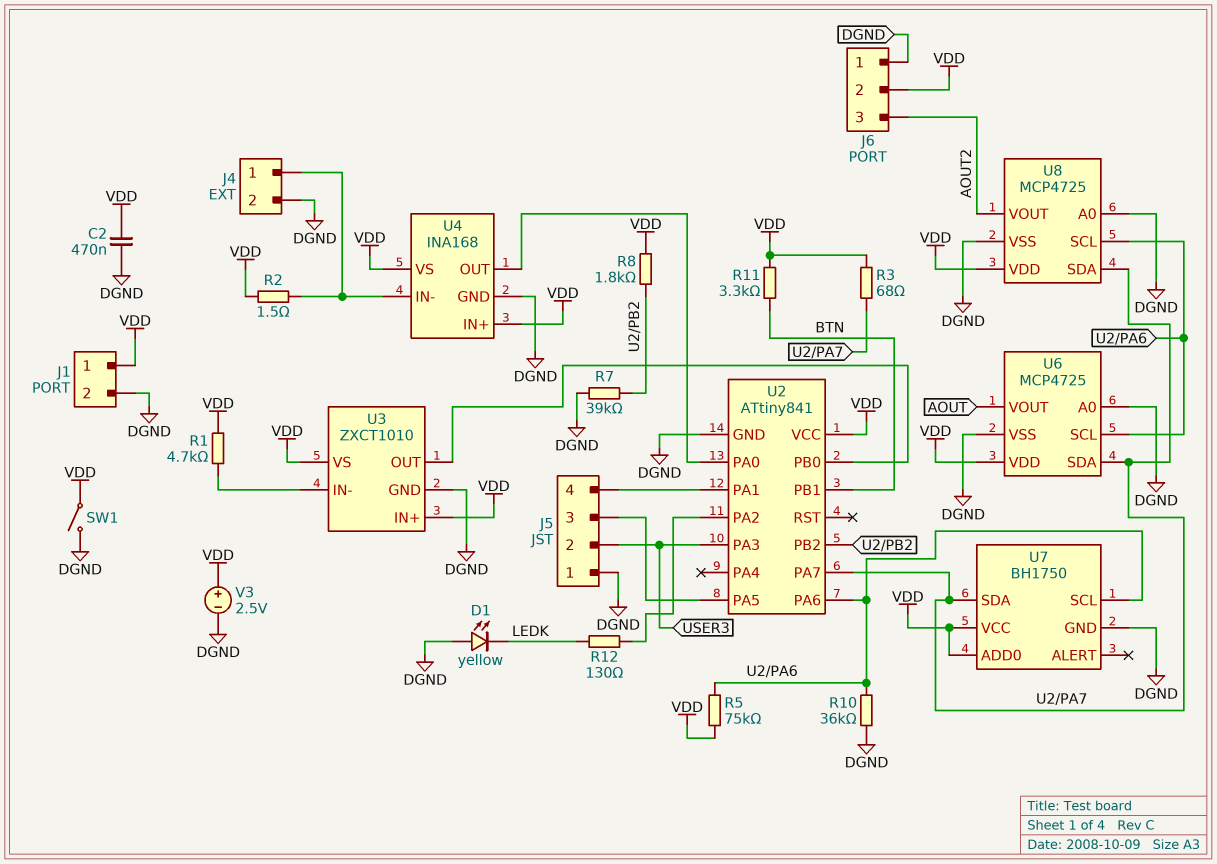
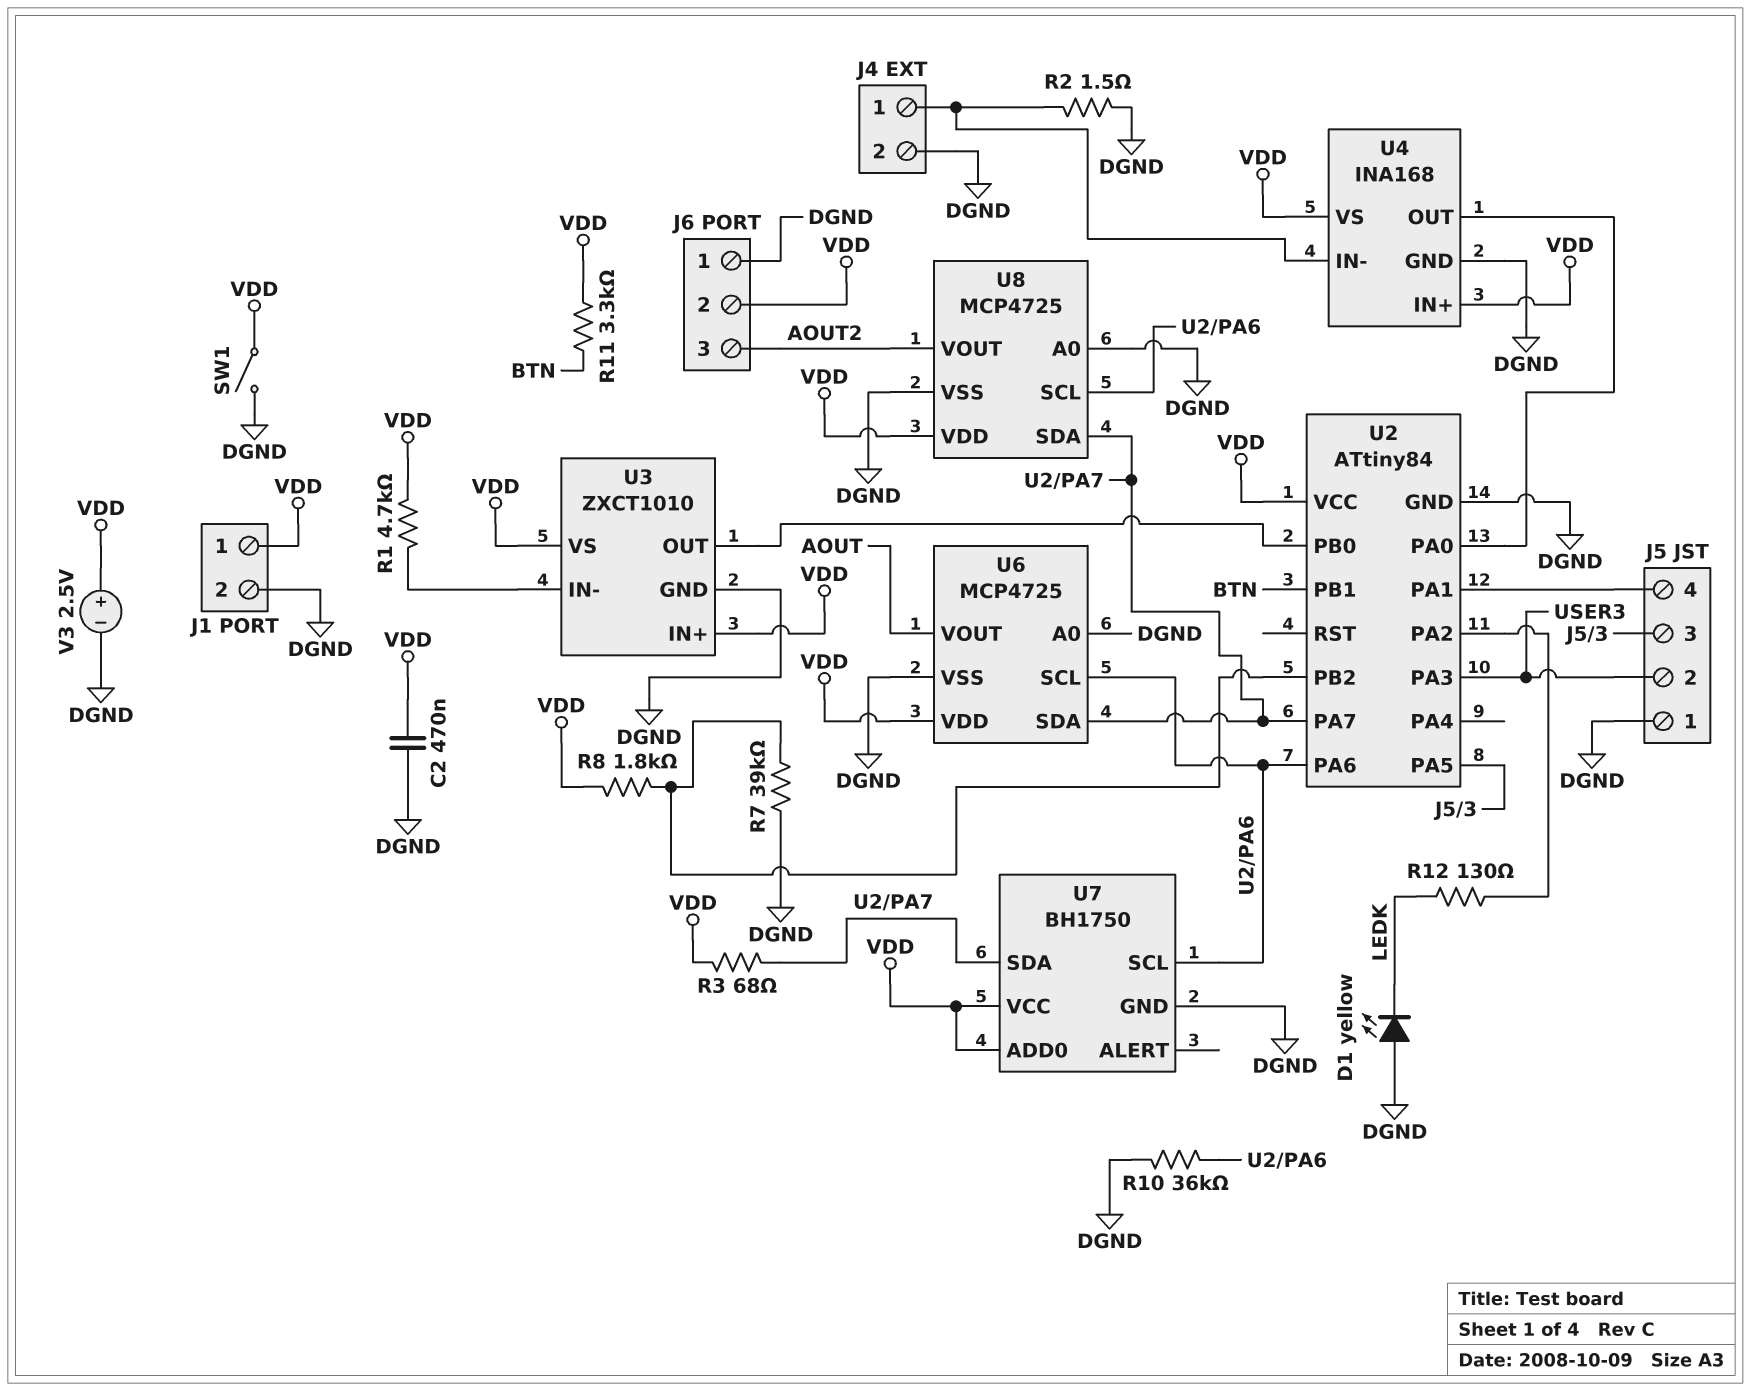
R2: 1.5 (J4/1, VDD) -> 1.5 (DGND, J4/1)
R5: 75k (U2/PA6, VDD) -> none
U2: ATtiny841 -> ATtiny84

